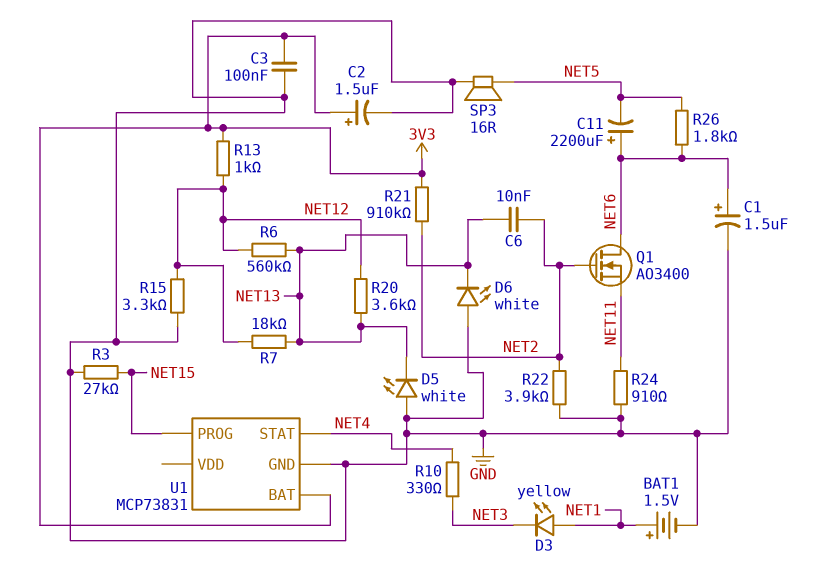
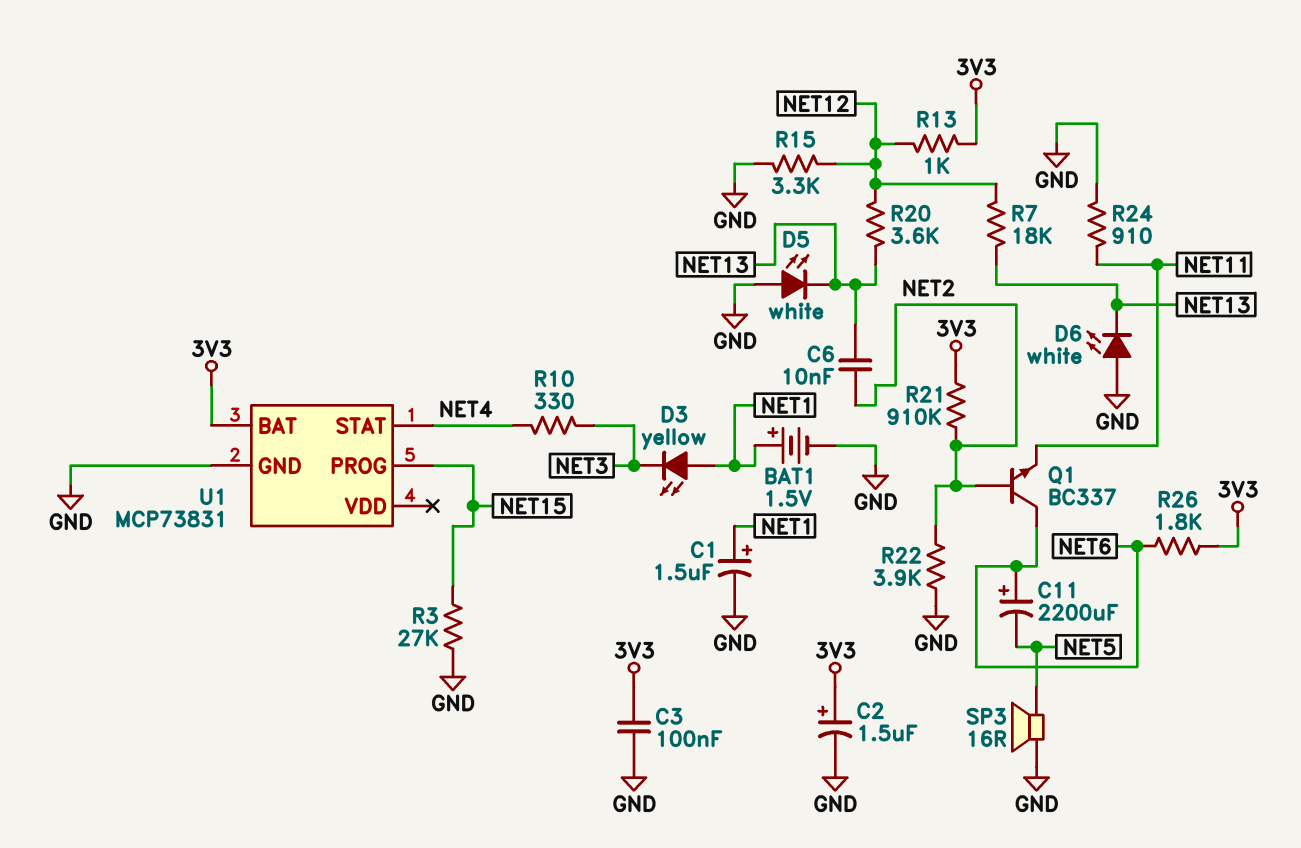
C1: 1.5uF (plus NET6, minus GND) -> 1.5uF (plus NET1, minus GND)
Q1: NMOS AO3400 (G NET2, D NET6, S NET11) -> NPN BC337 (B NET2, C NET6, E NET11)
R6: 560k (NET12, NET13) -> none
R26: 1.8k (NET5, NET6) -> 1.8k (3V3, NET6)

